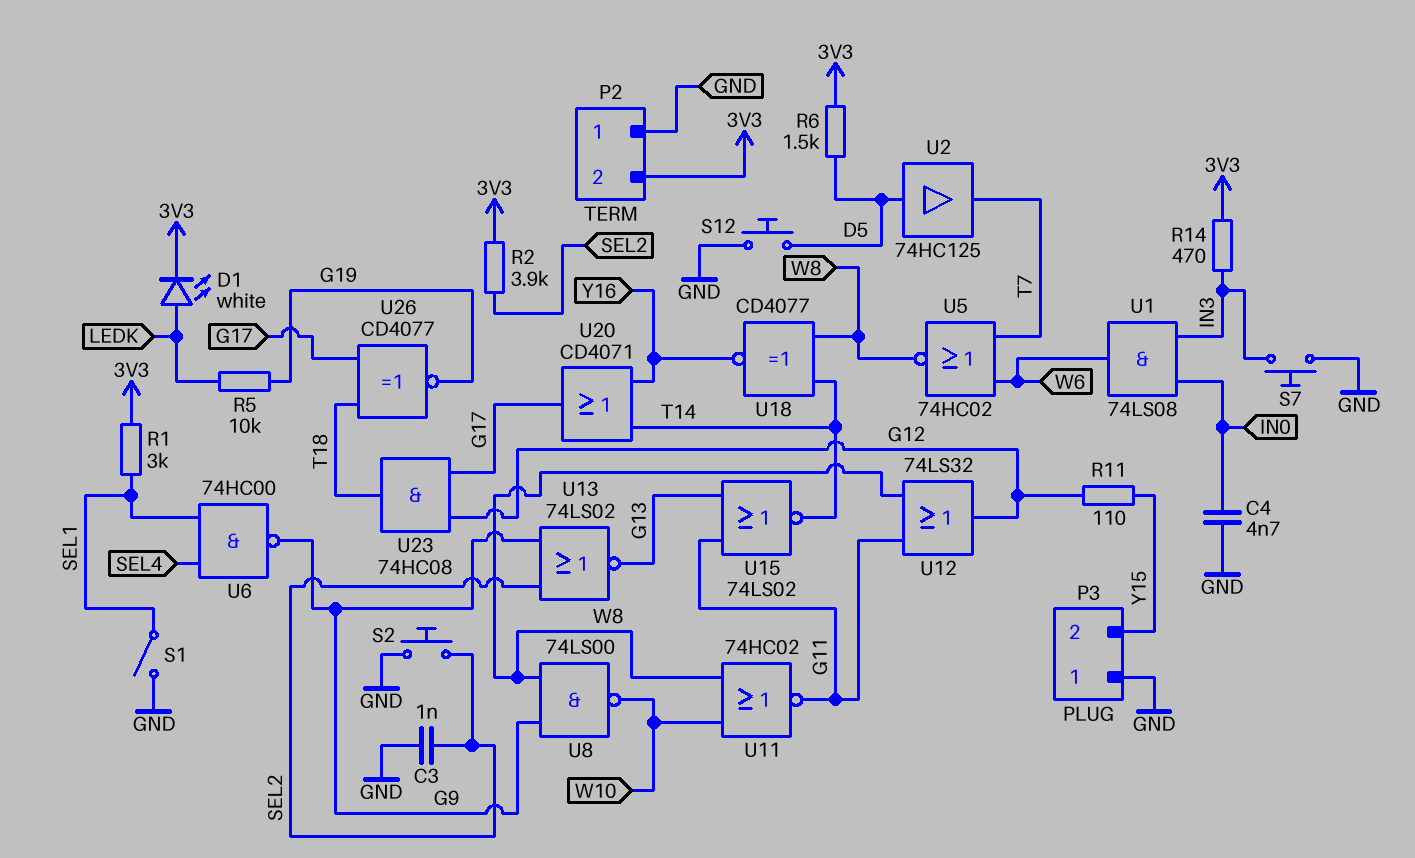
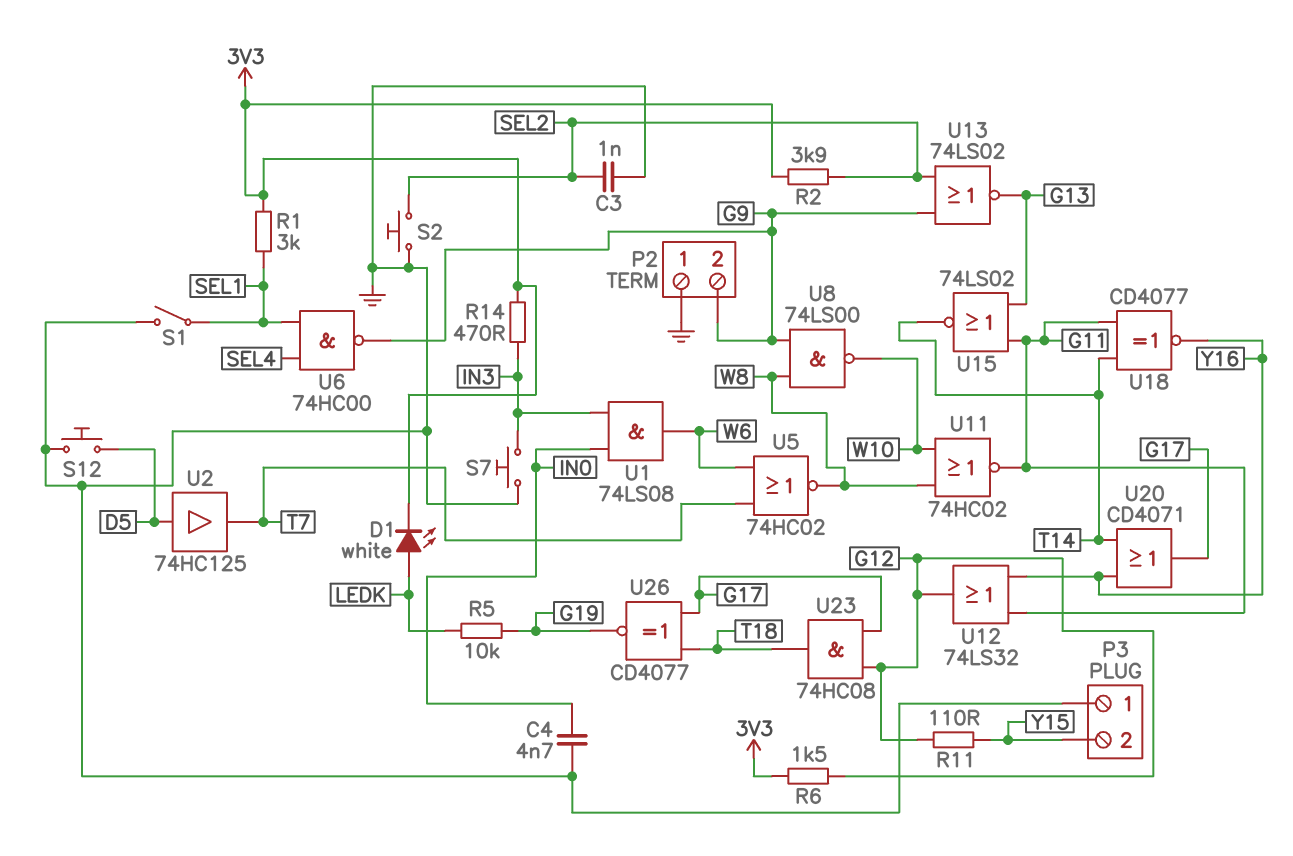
P2 pin 2: 3V3 -> G9
R6: 1.5k (3V3, D5) -> 1.5k (3V3, G12)
U12: OR 74LS32 (in G11, in W8, out G12) -> OR 74LS32 (in G11, in Y16, out G12)
U18: XNOR CD4077 (in T14, in W8, out Y16) -> XNOR CD4077 (in G11, in T14, out Y16)

